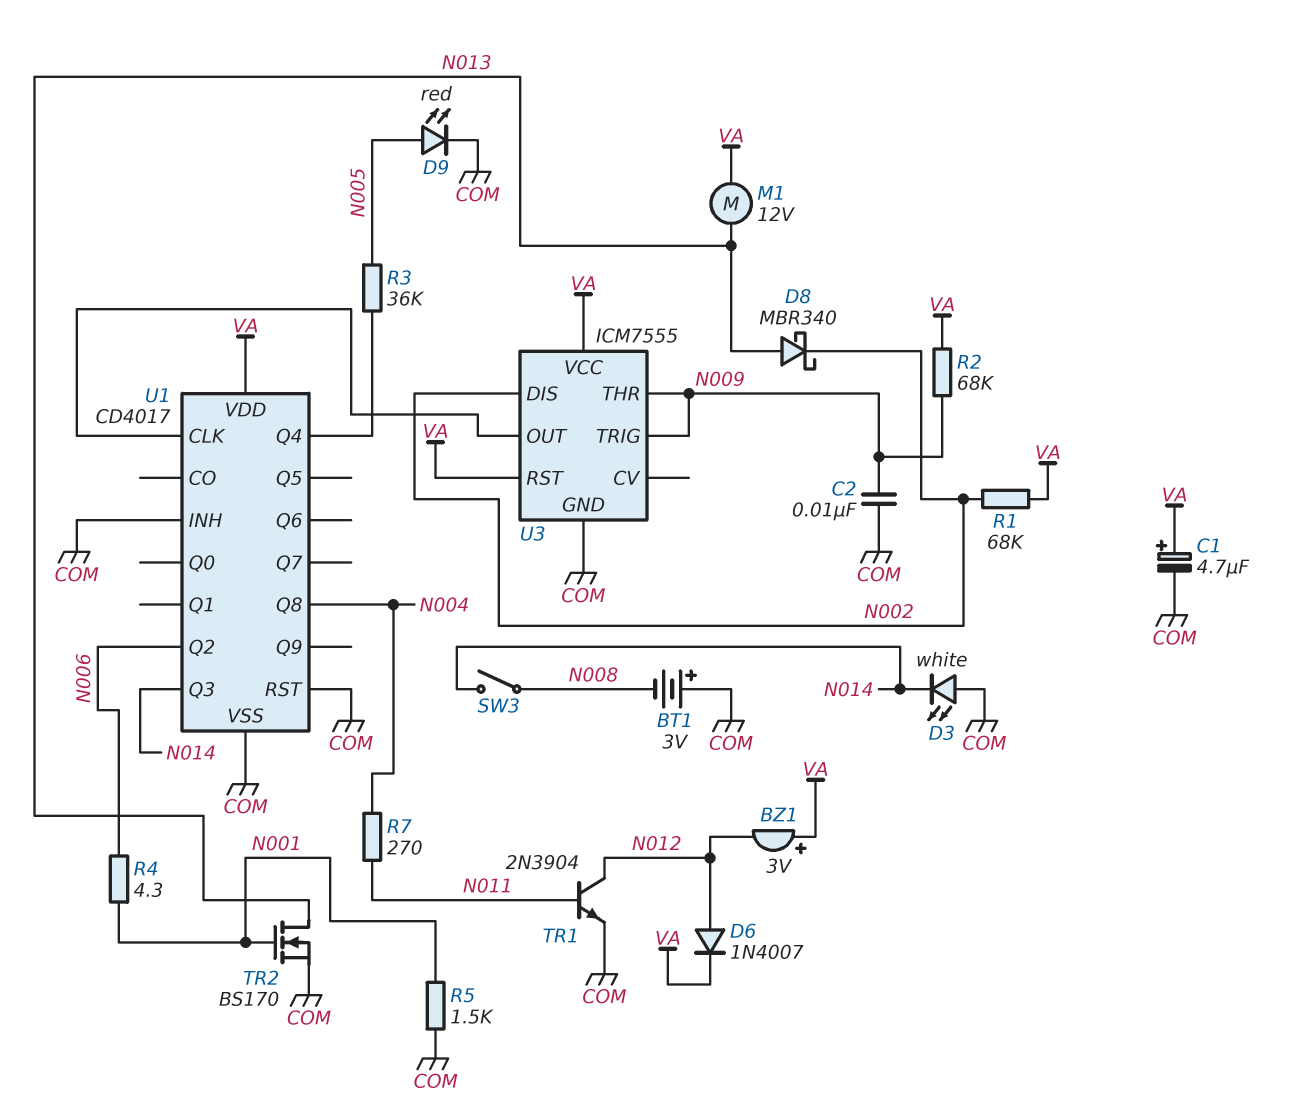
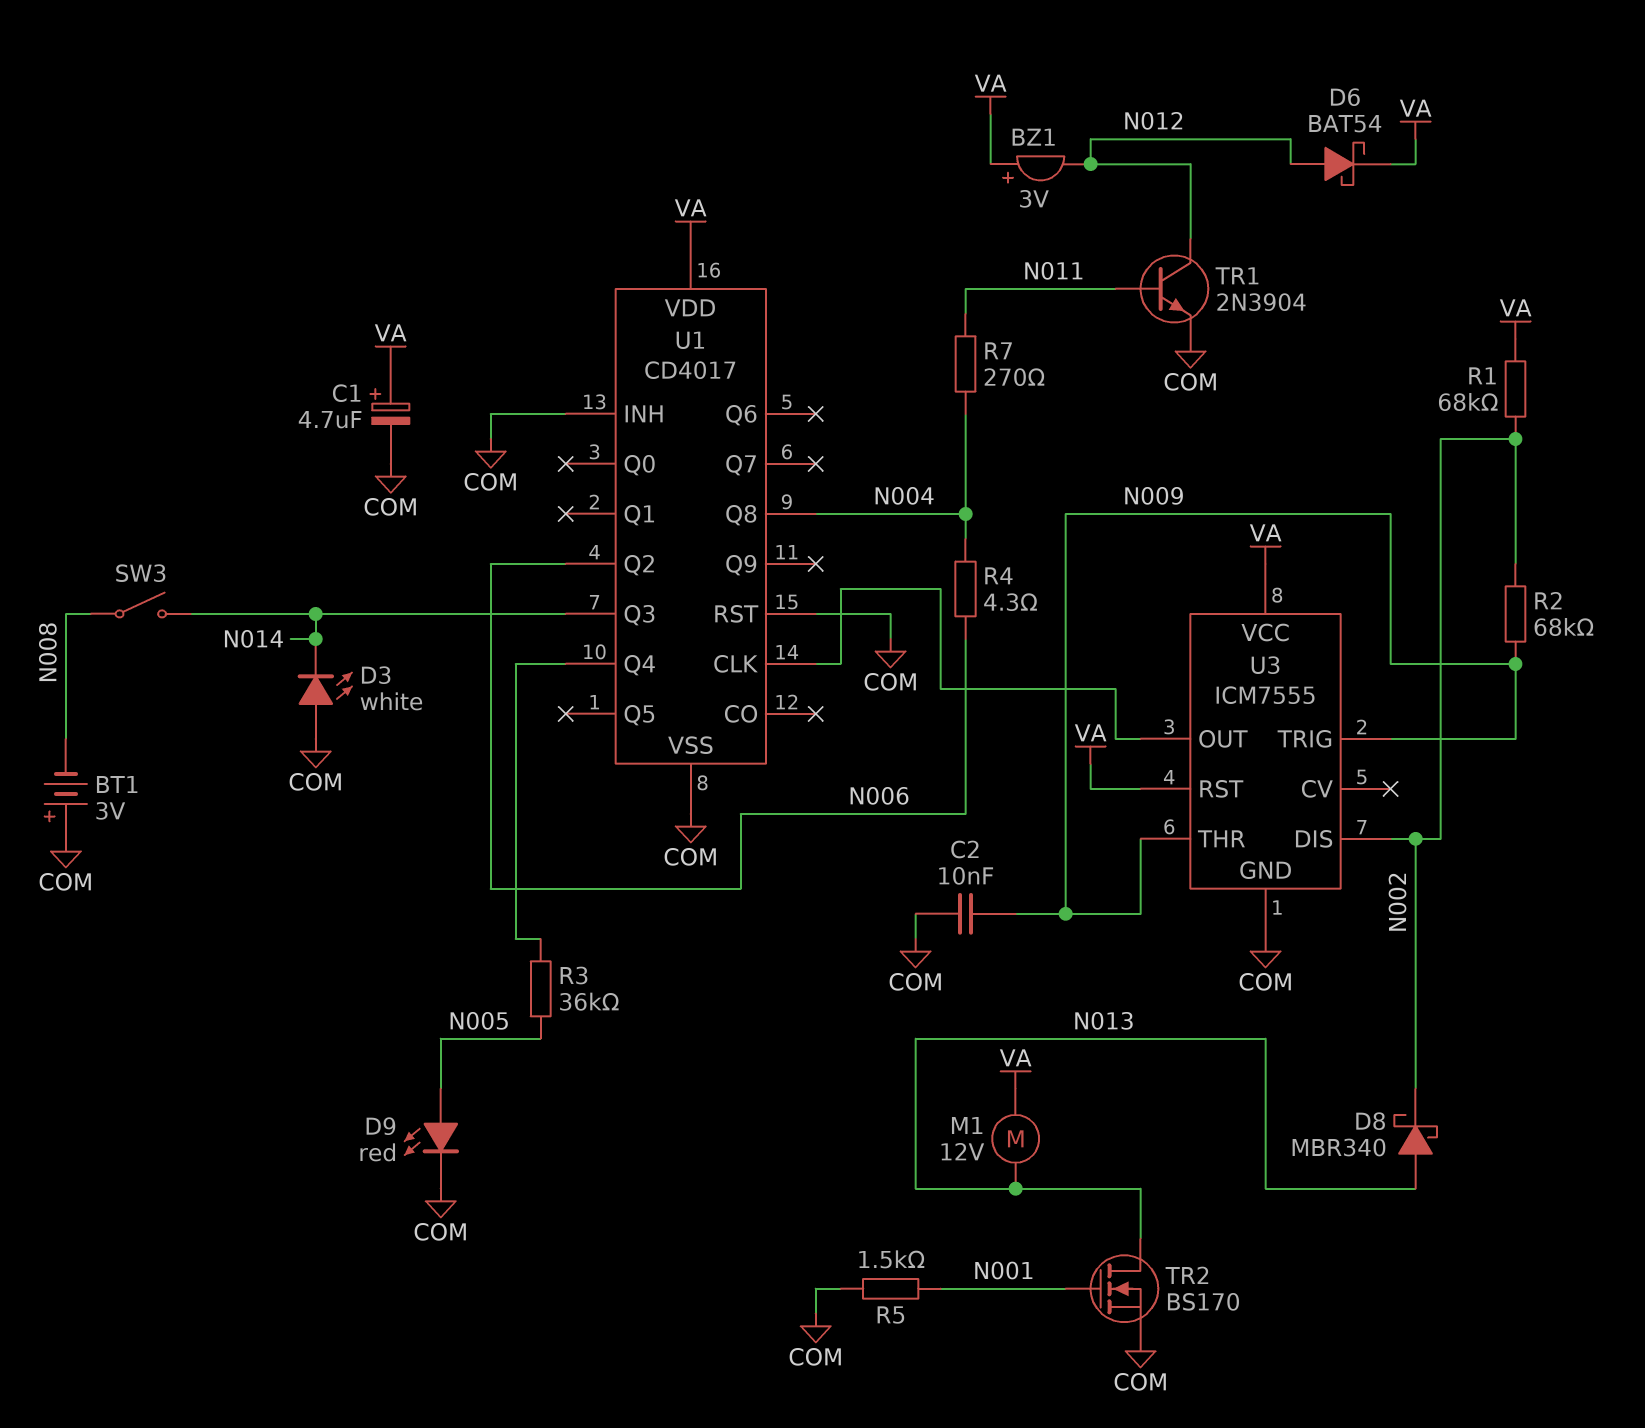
D6: diode 1N4007 (A N012, K VA) -> schottky BAT54 (A N012, K VA)
R2: 68k (N009, VA) -> 68k (N002, N009)
R4: 4.3 (N001, N006) -> 4.3 (N004, N006)

